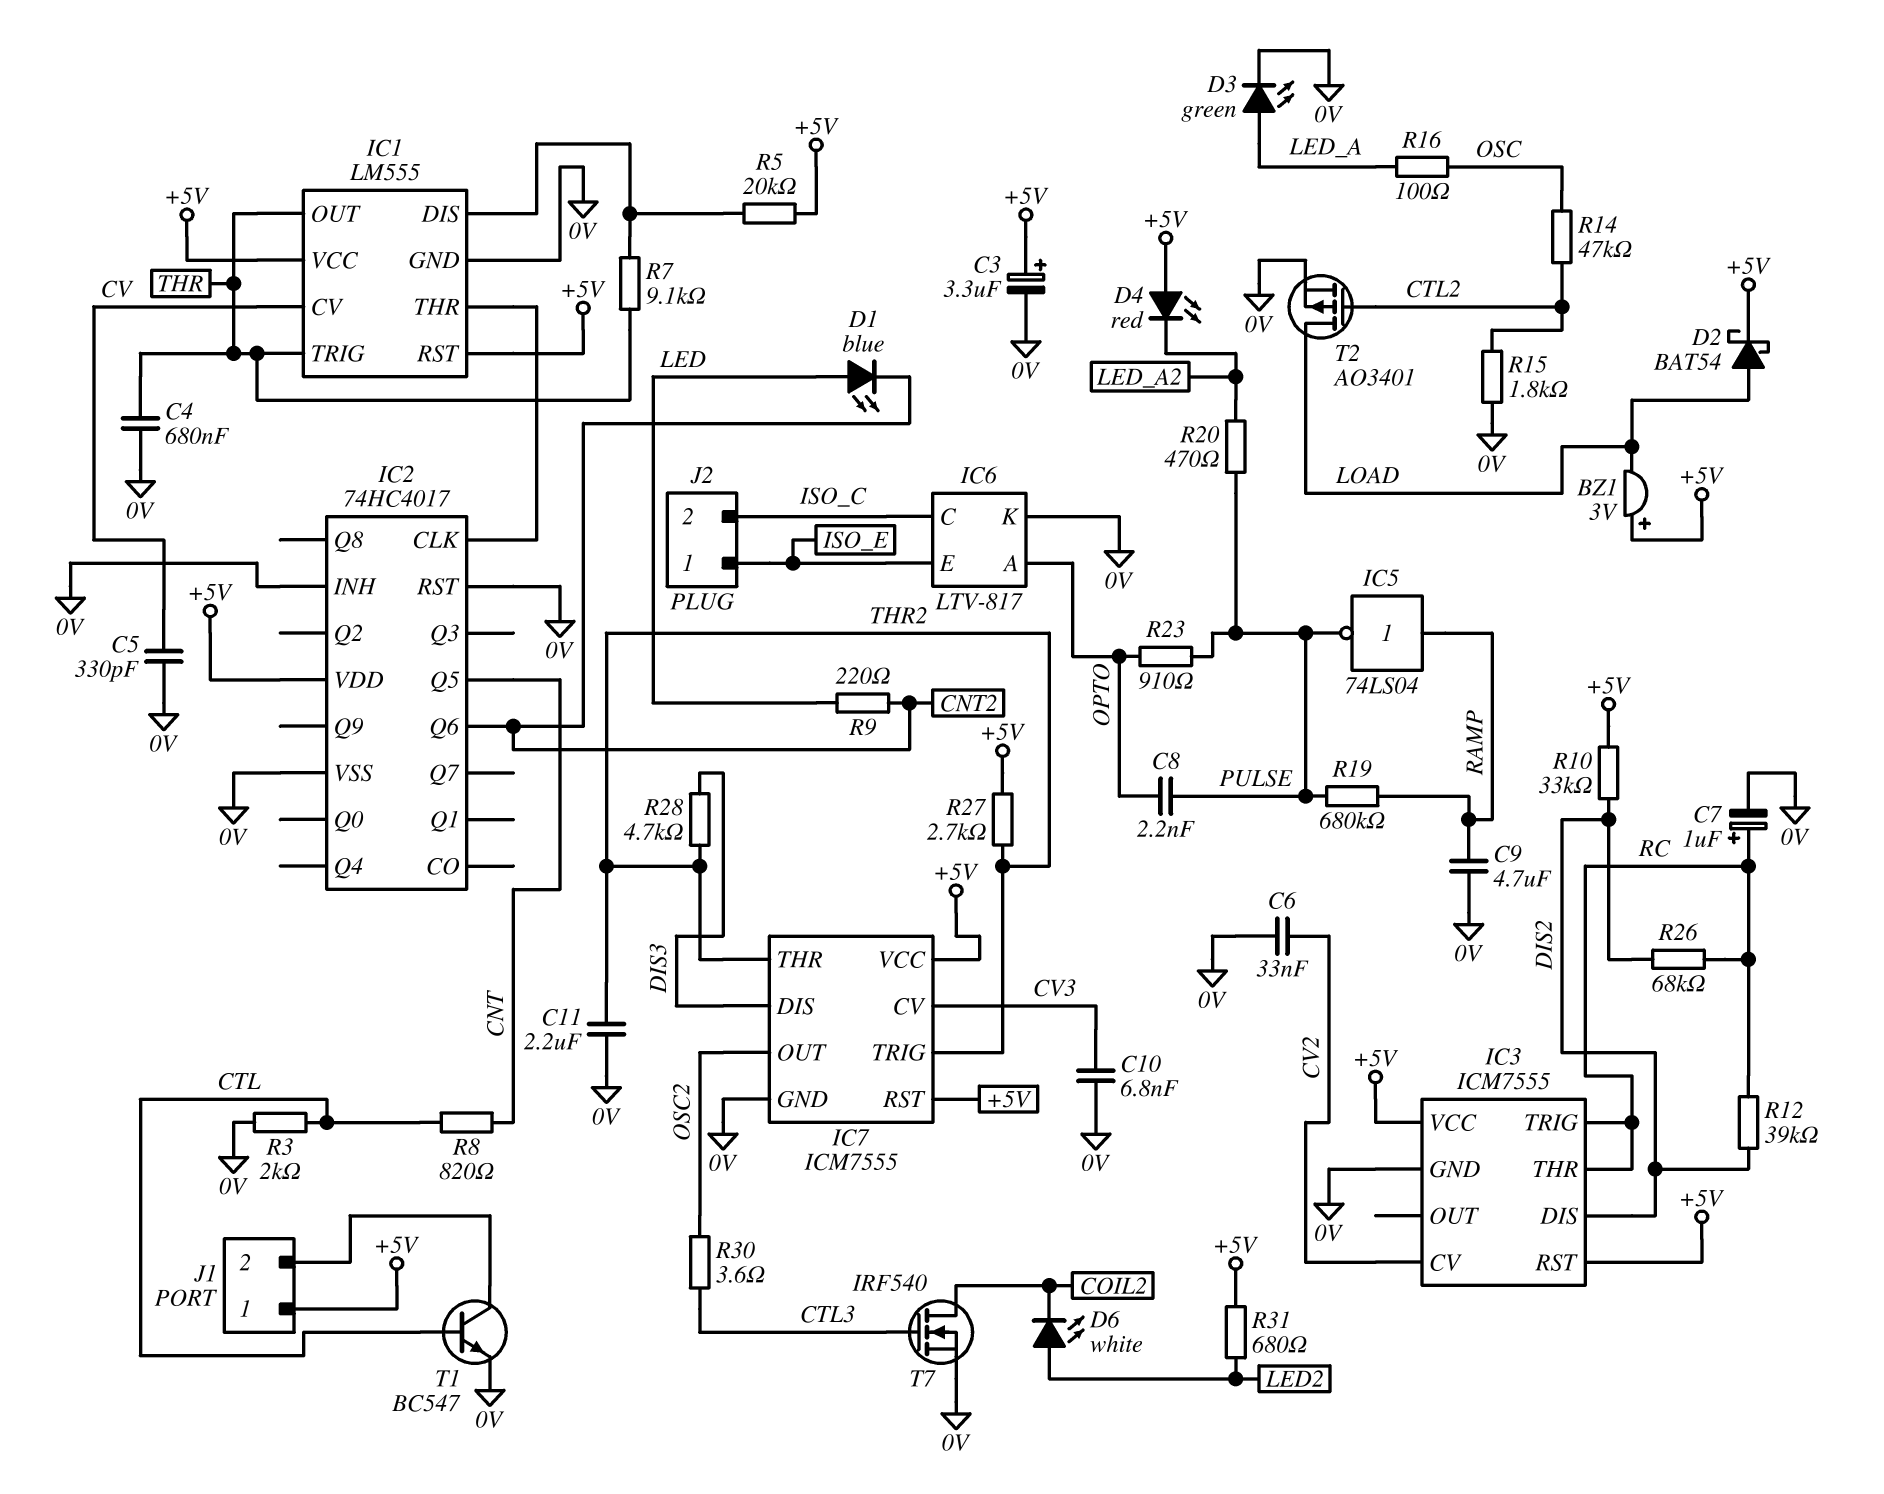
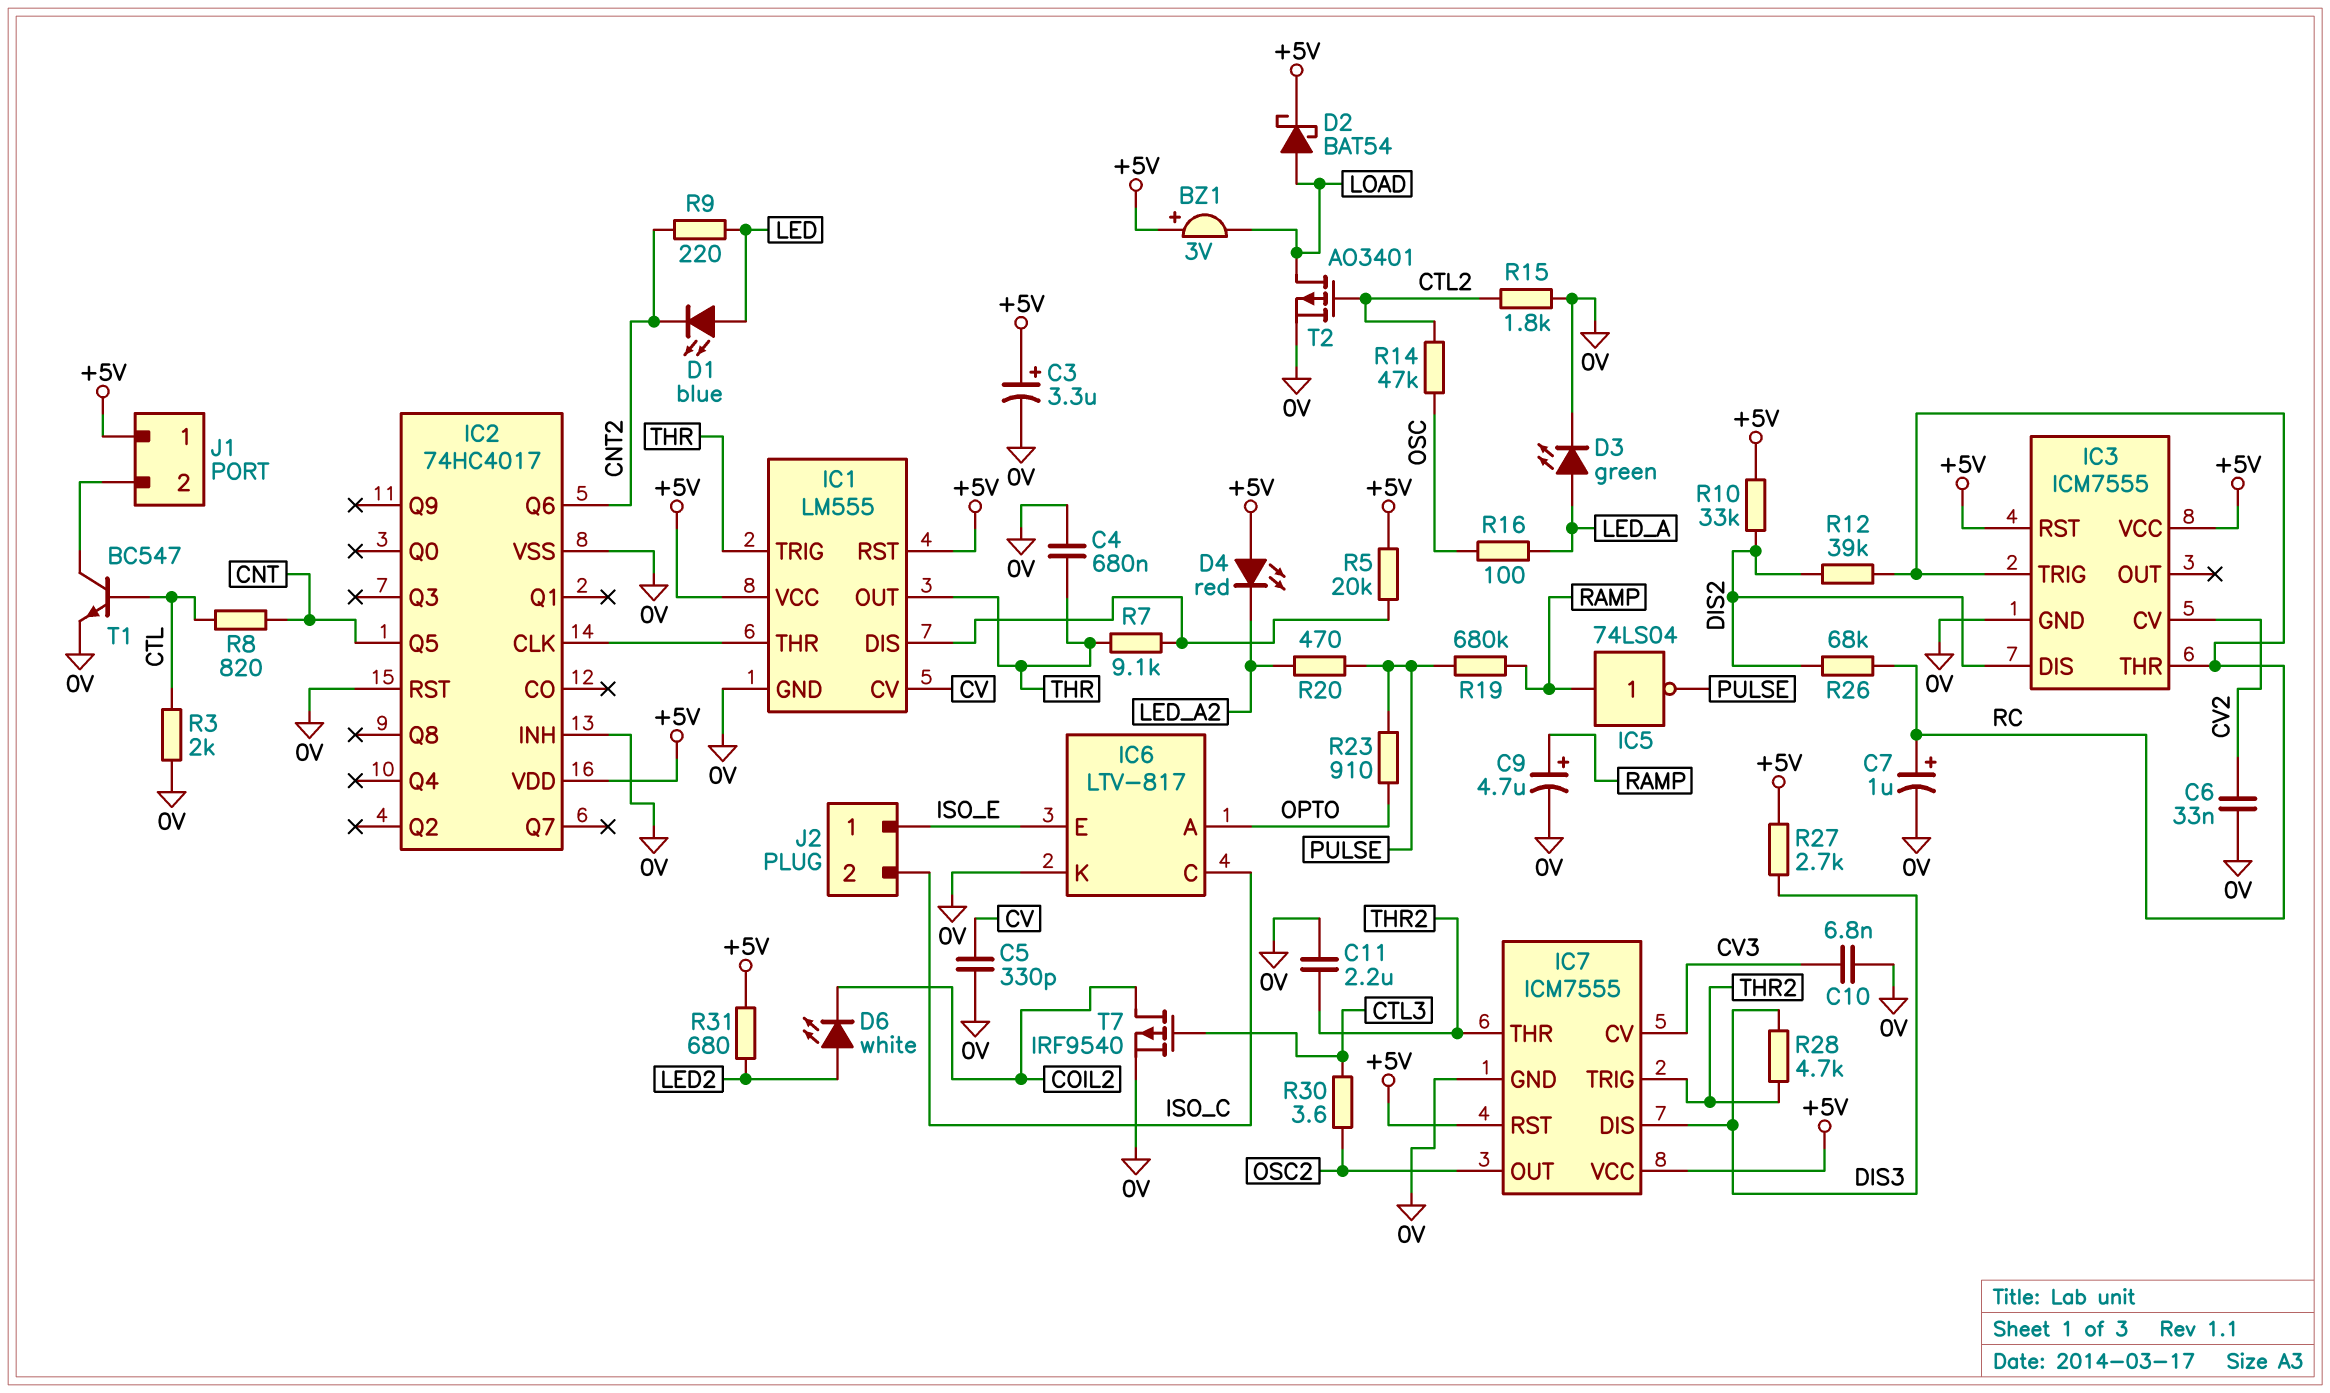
C8: 2.2nF (OPTO, PULSE) -> none
C9: 4.7uF (0V, RAMP) -> 4.7uF (plus RAMP, minus 0V)
R27: 2.7k (+5V, THR2) -> 2.7k (+5V, DIS3)
T7: NMOS IRF540 (G CTL3, D COIL2, S 0V) -> PMOS IRF9540 (G CTL3, D COIL2, S 0V)

